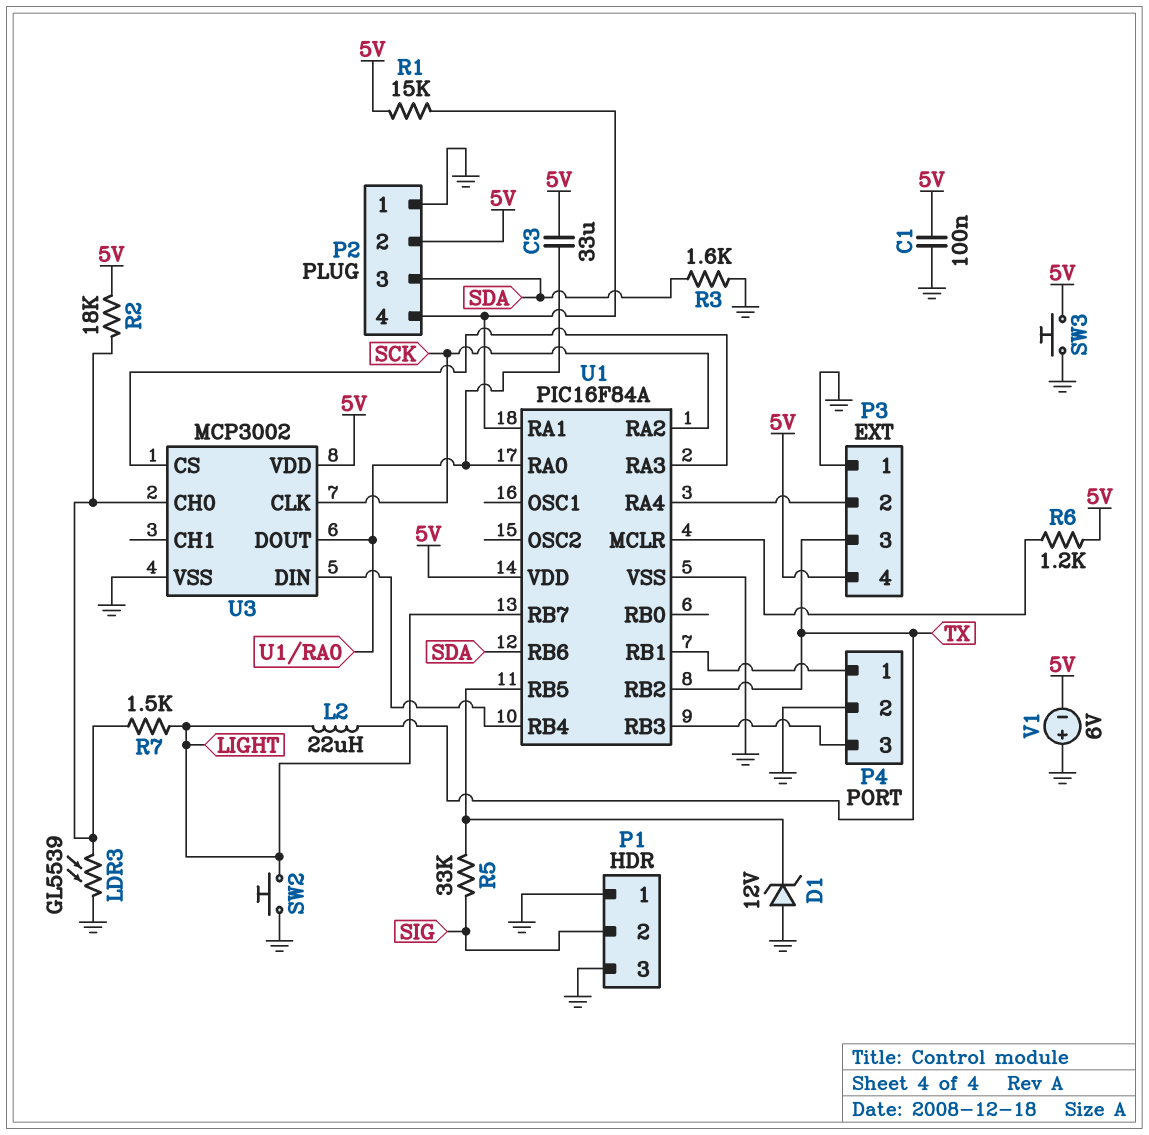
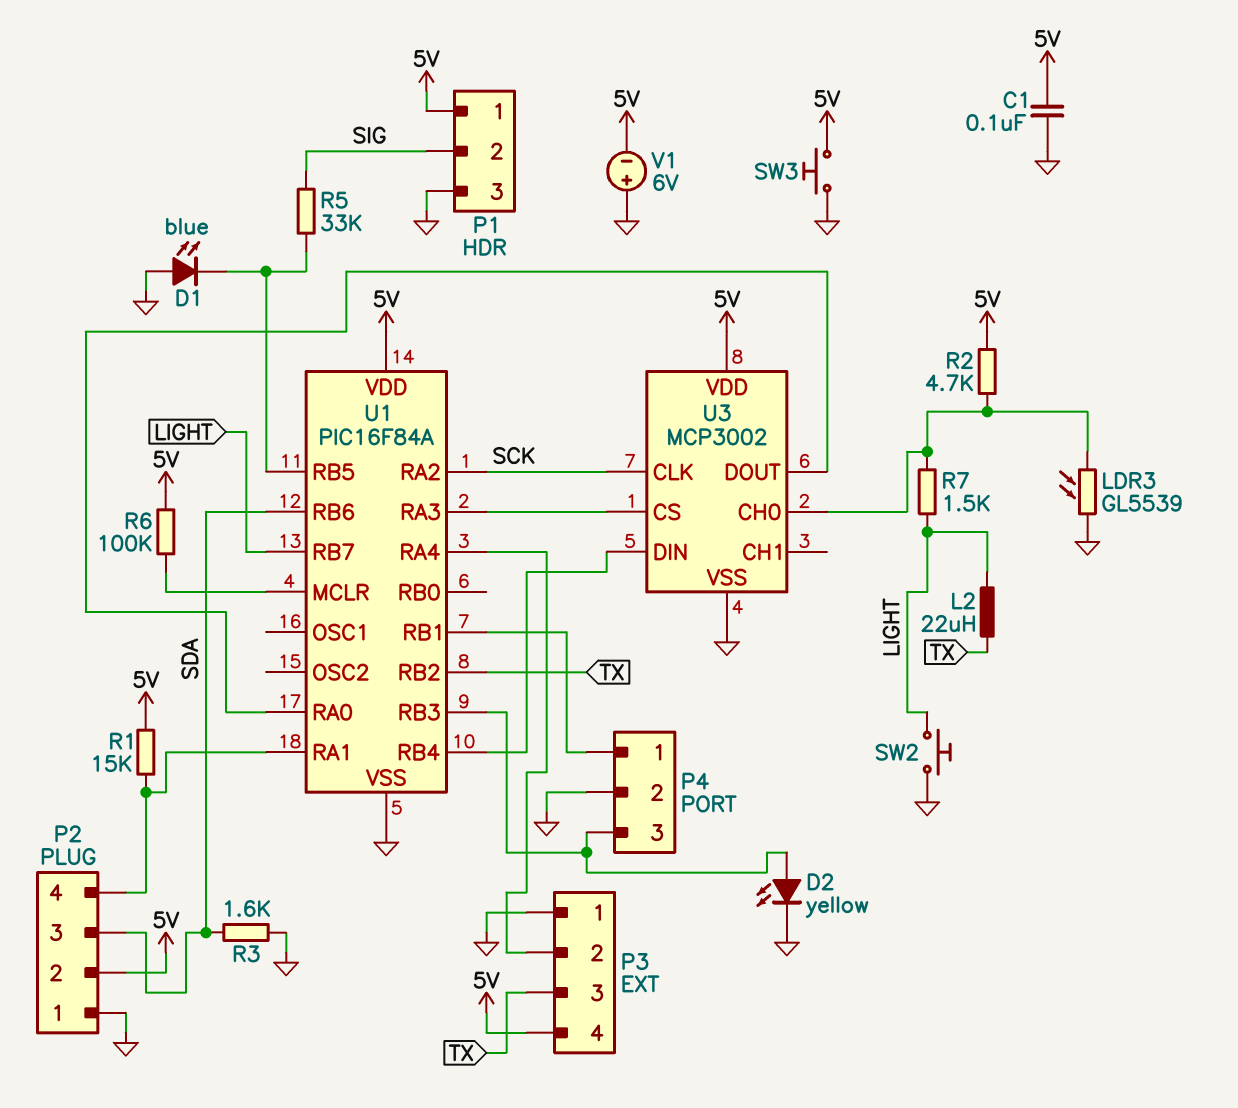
C3: 33uF (5V, U1/RA0) -> none
D1: zener 12V (A GND, K U1/RB5) -> LED blue (A GND, K U1/RB5)
D2: none -> LED yellow (A P4/3, K GND)
P1 pin 1: GND -> 5V
R2: 18k (5V, U3/CH0) -> 4.7k (5V, U3/CH0)
R6: 1.2k (5V, U1/MCLR) -> 100k (5V, U1/MCLR)

